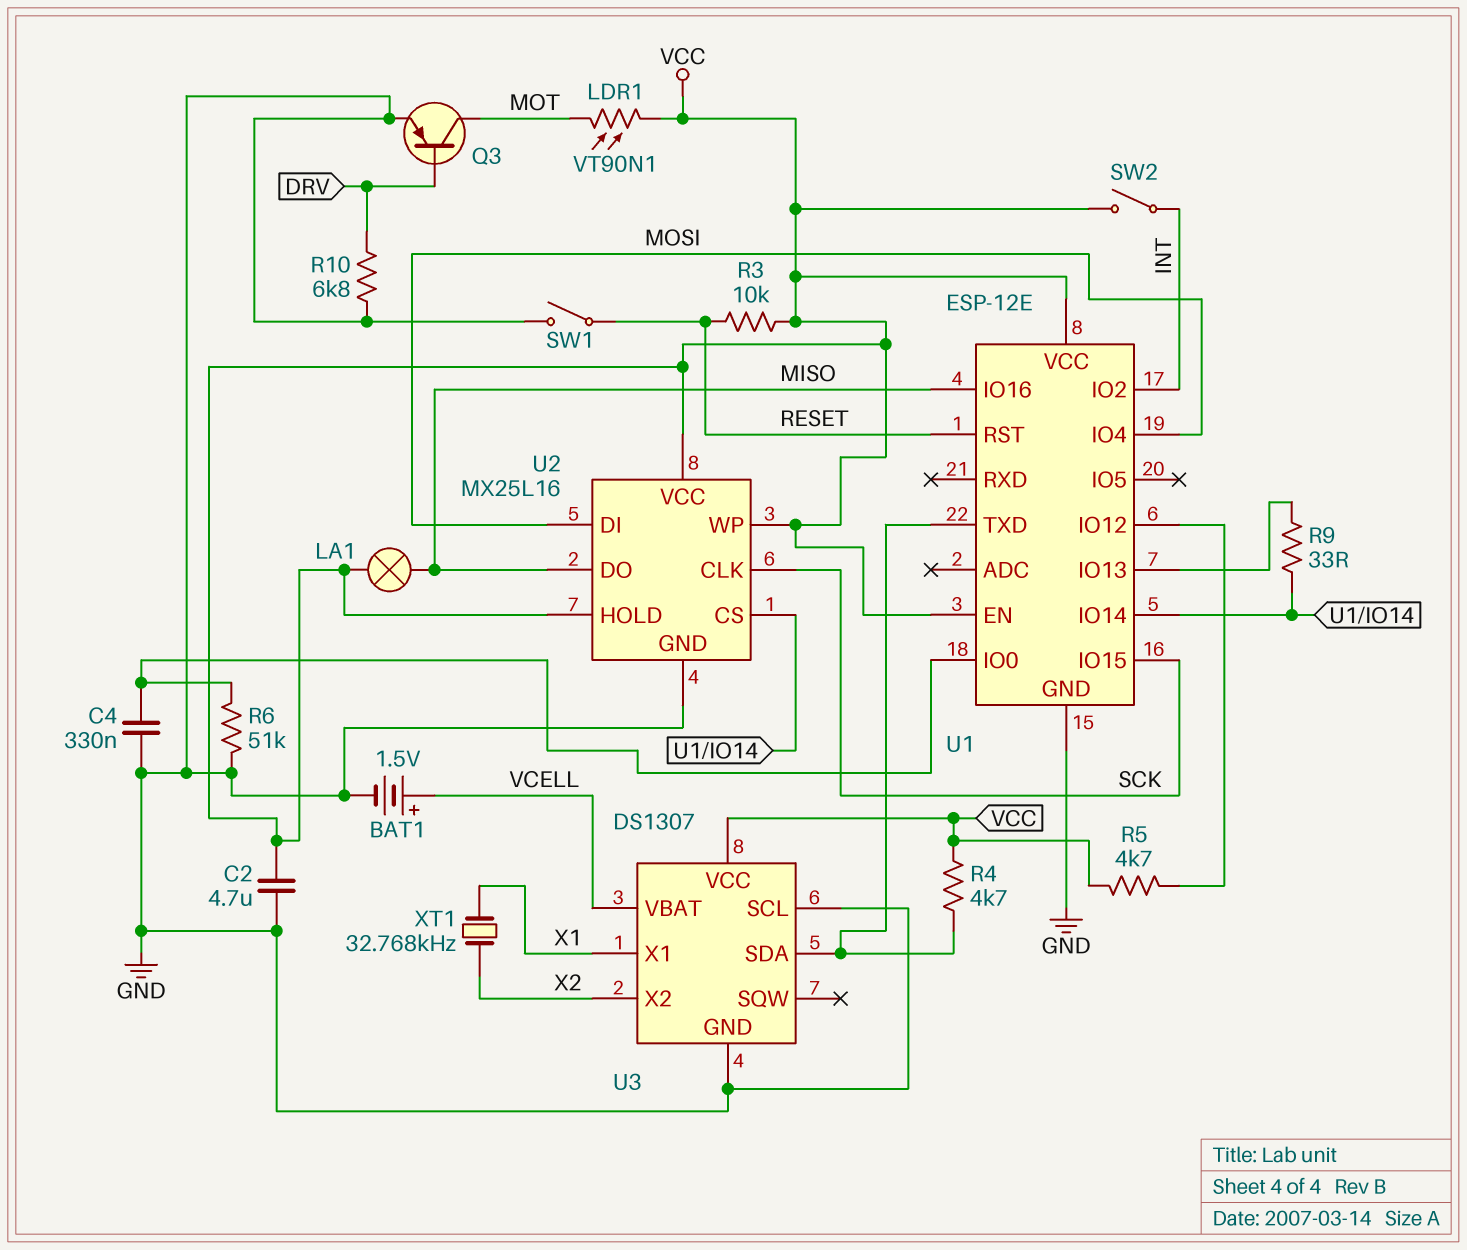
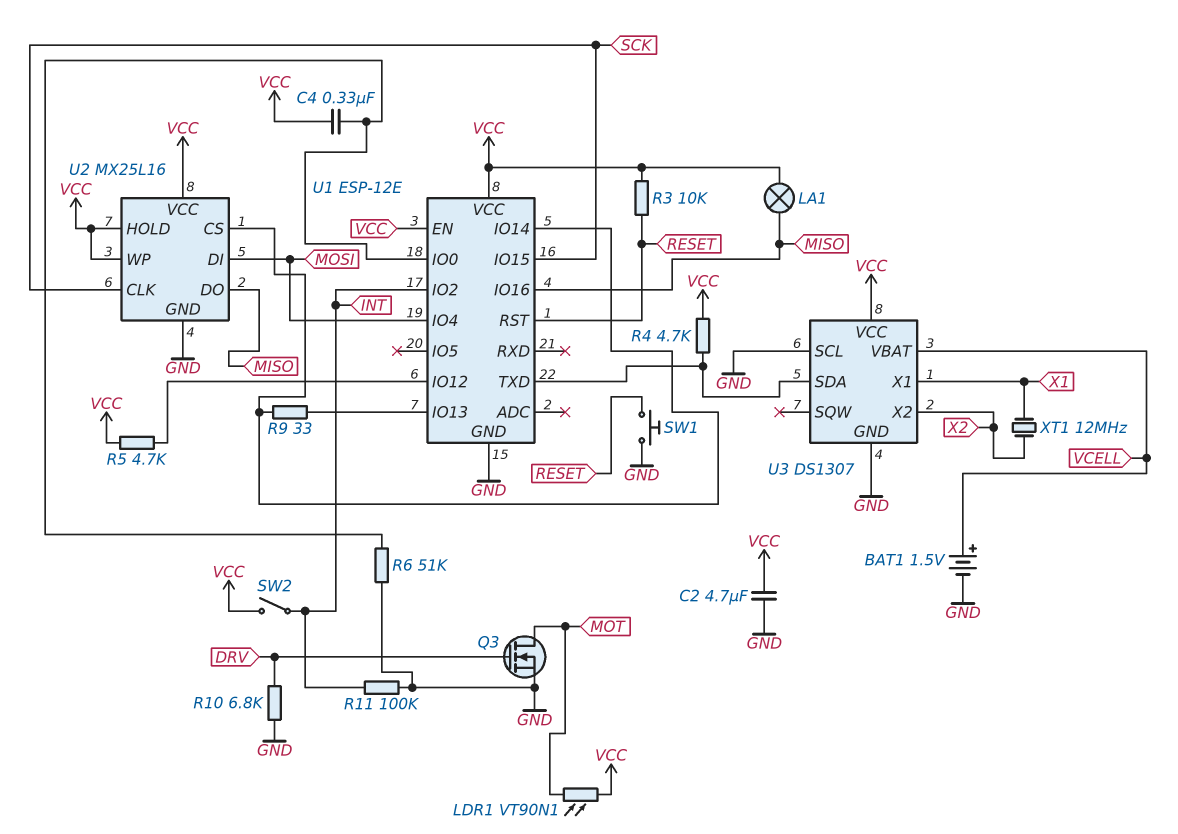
C4: 330nF (GND, U1/IO0) -> 330nF (U1/IO0, VCC)
Q3: PNP (B DRV, C MOT, E GND) -> NMOS (G DRV, D MOT, S GND)
R11: none -> 100k (GND, INT)
SW1: switch (GND, RESET) -> button (GND, RESET)
XT1: 32.768kHz (X1, X2) -> 12MHz (X1, X2)

